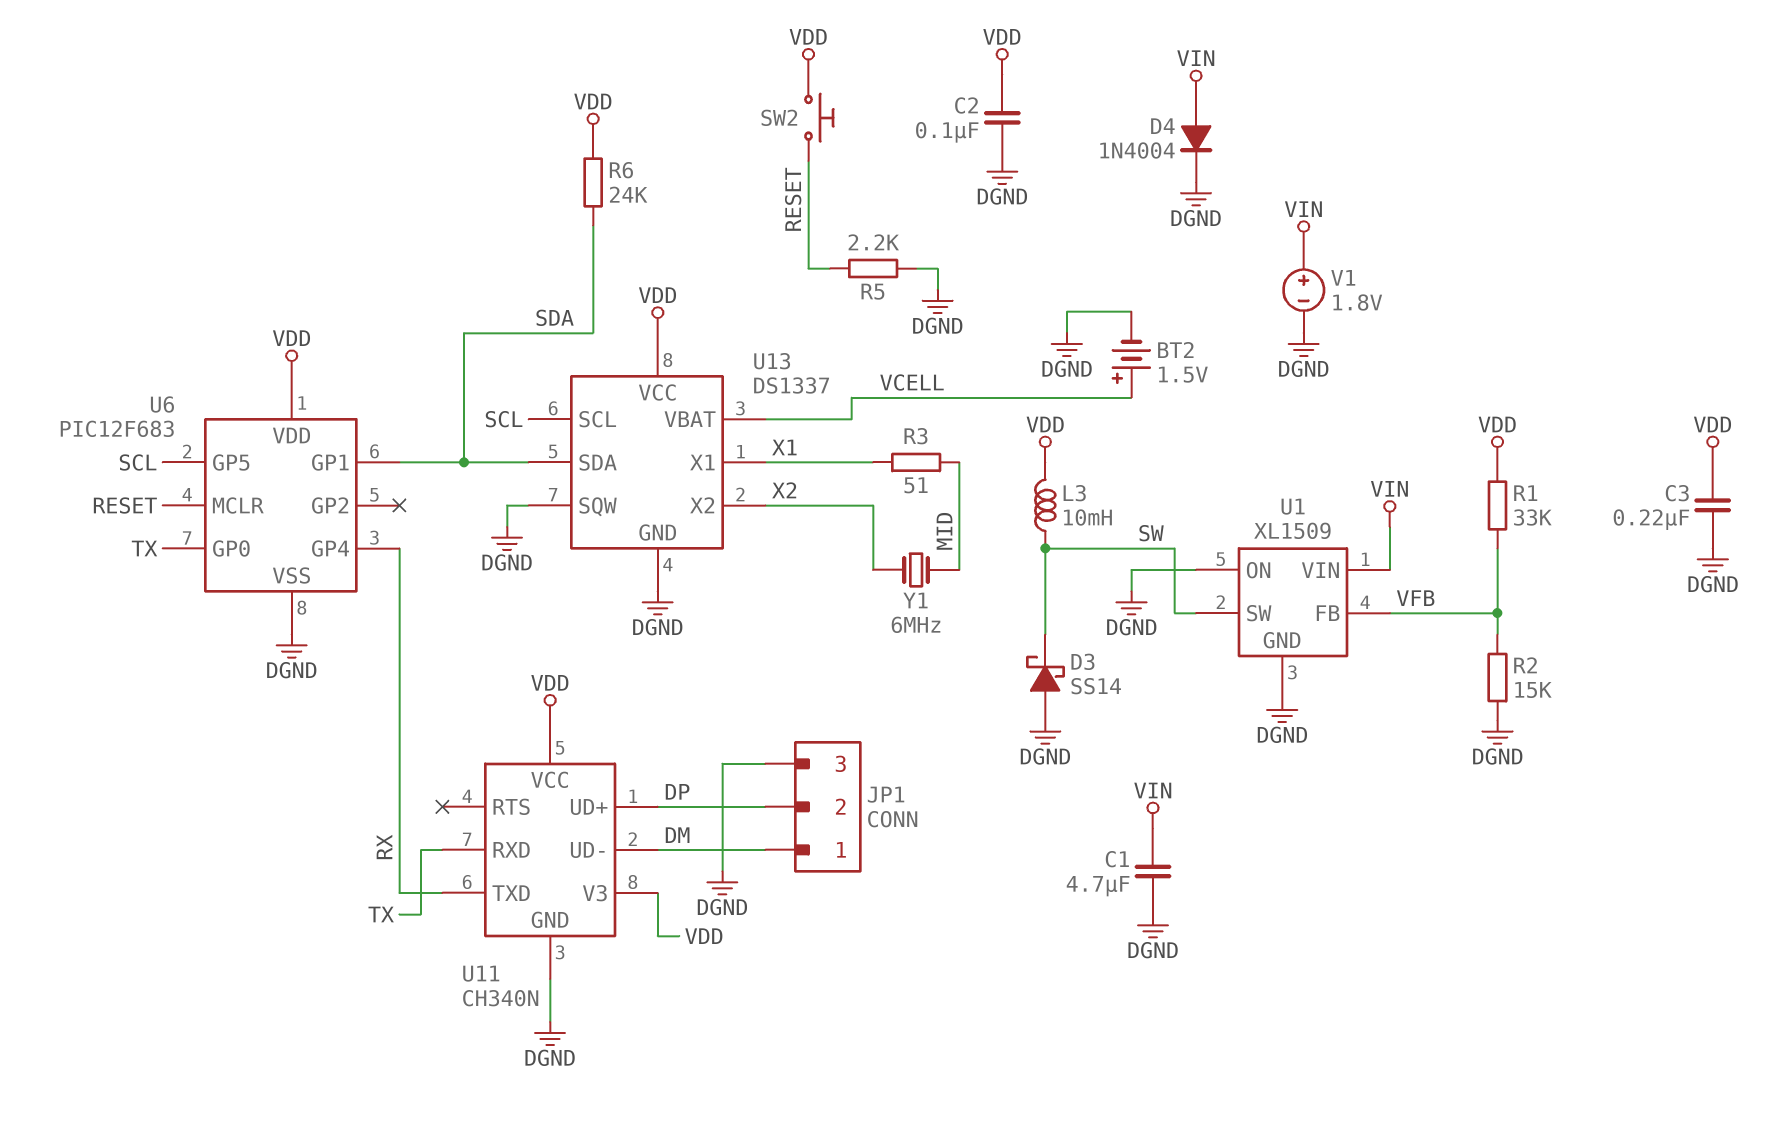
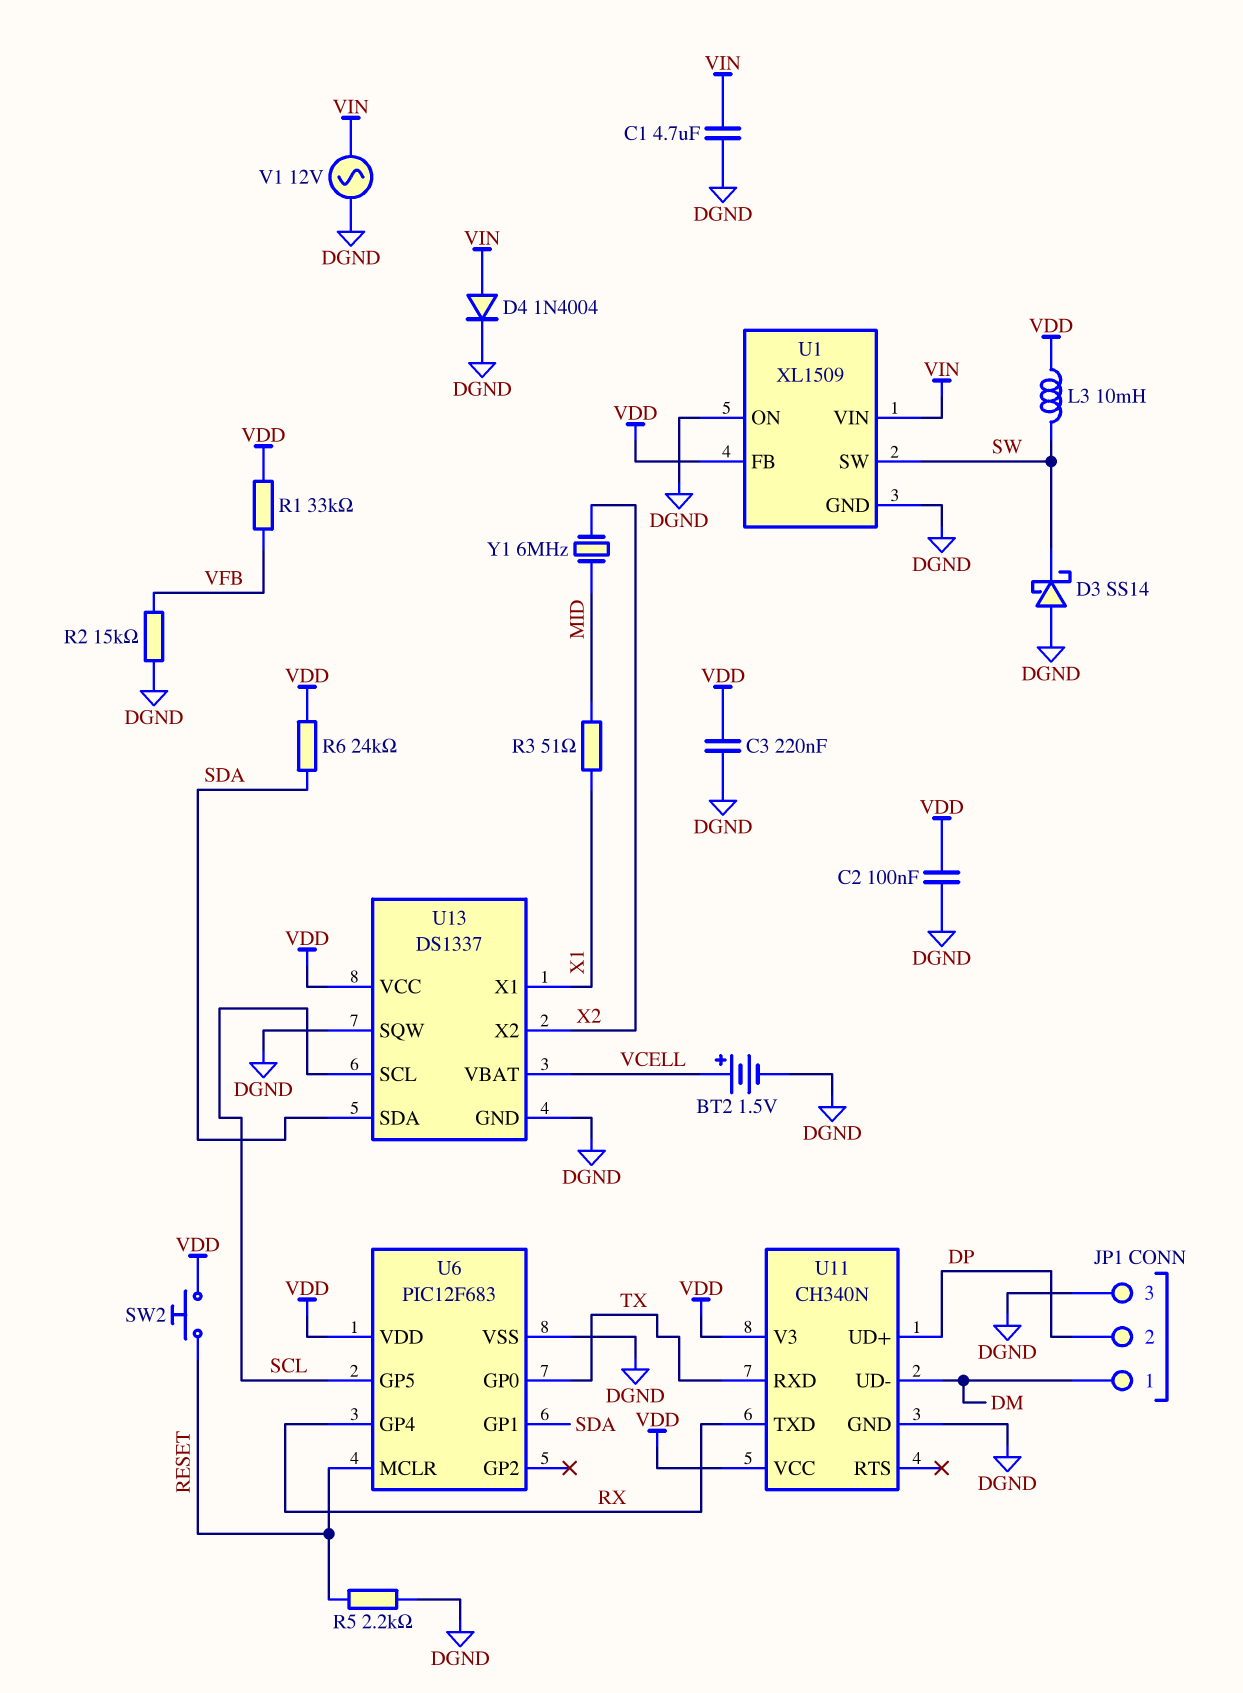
U1 pin FB: VFB -> VDD
V1: 1.8V (plus VIN, minus DGND) -> AC 12V (DGND, VIN)

